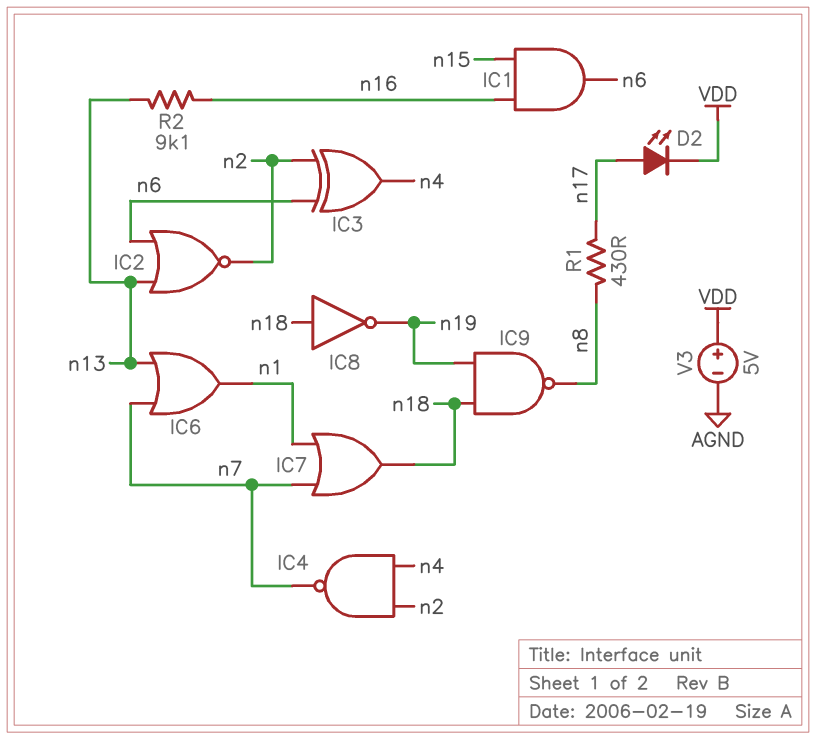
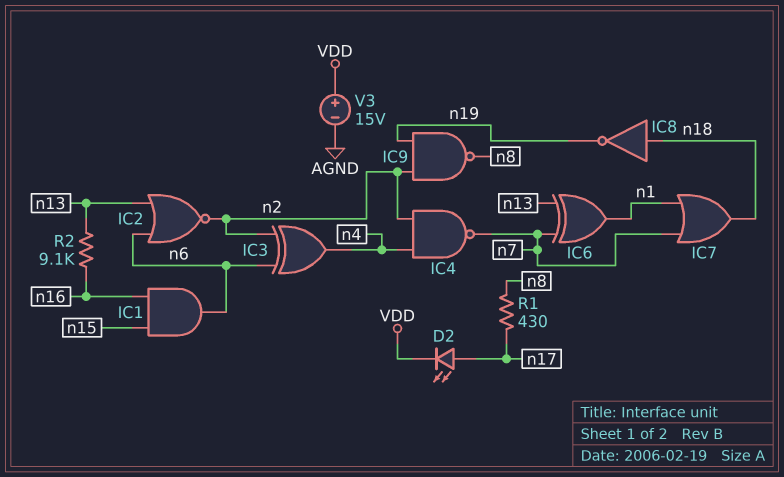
IC6: OR (in n7, in n13, out n1) -> XOR (in n7, in n13, out n1)
IC9: NAND (in n18, in n19, out n8) -> NAND (in n2, in n19, out n8)
V3: 5V (plus VDD, minus AGND) -> 15V (plus VDD, minus AGND)

